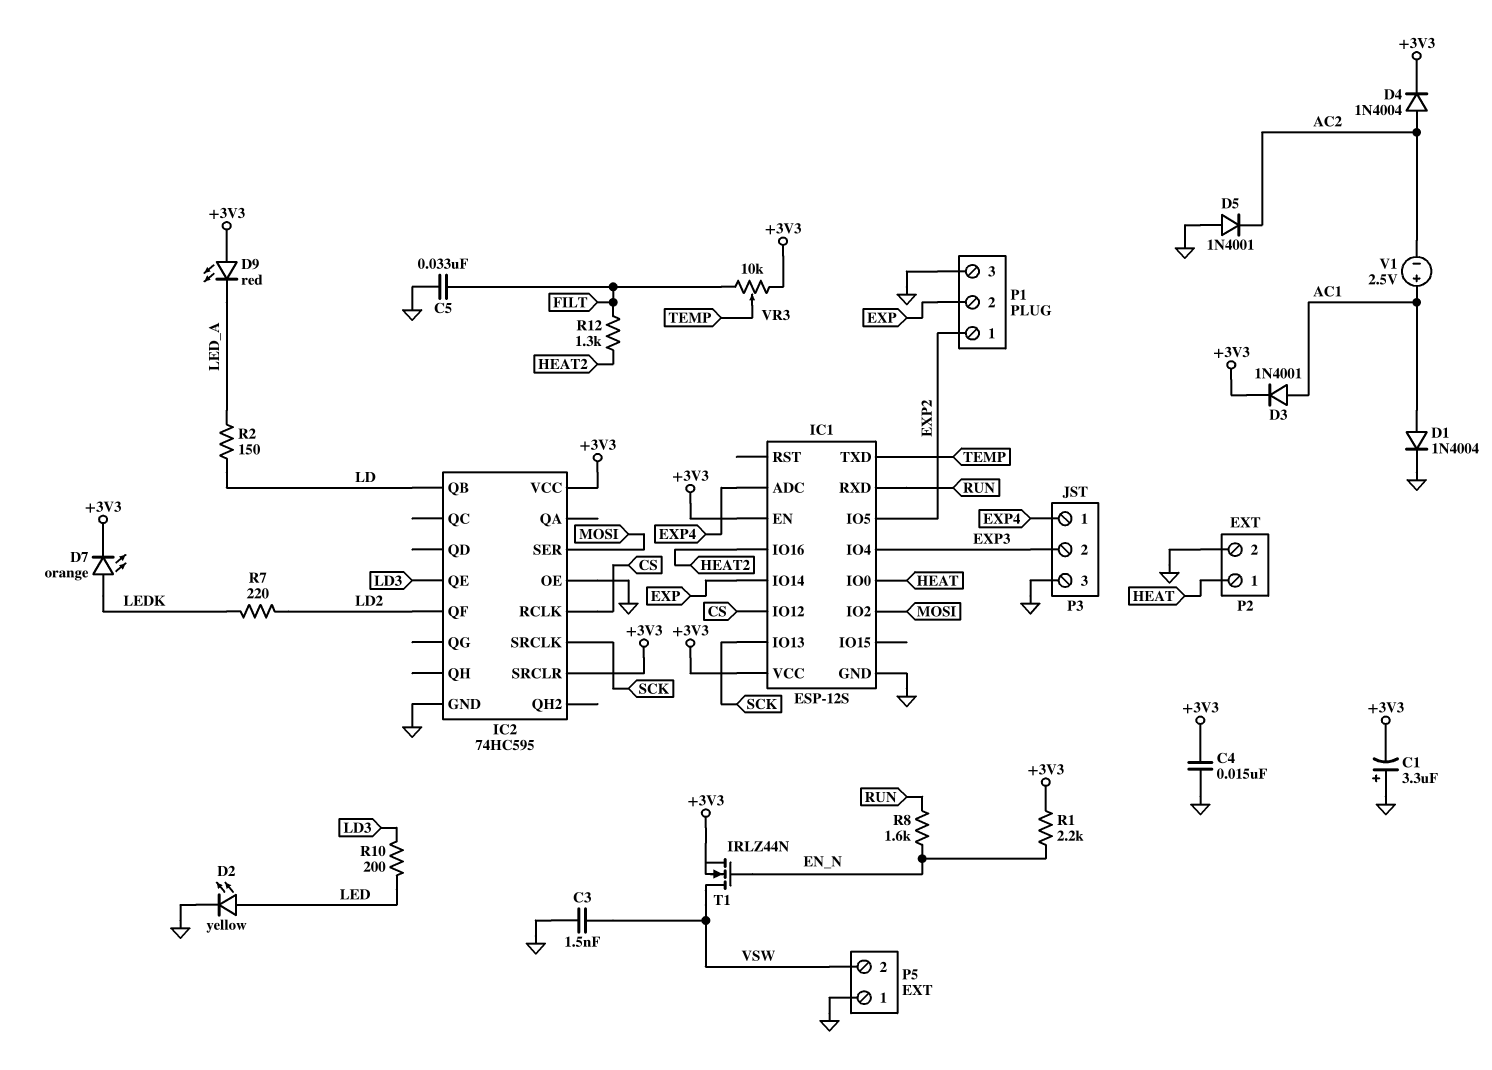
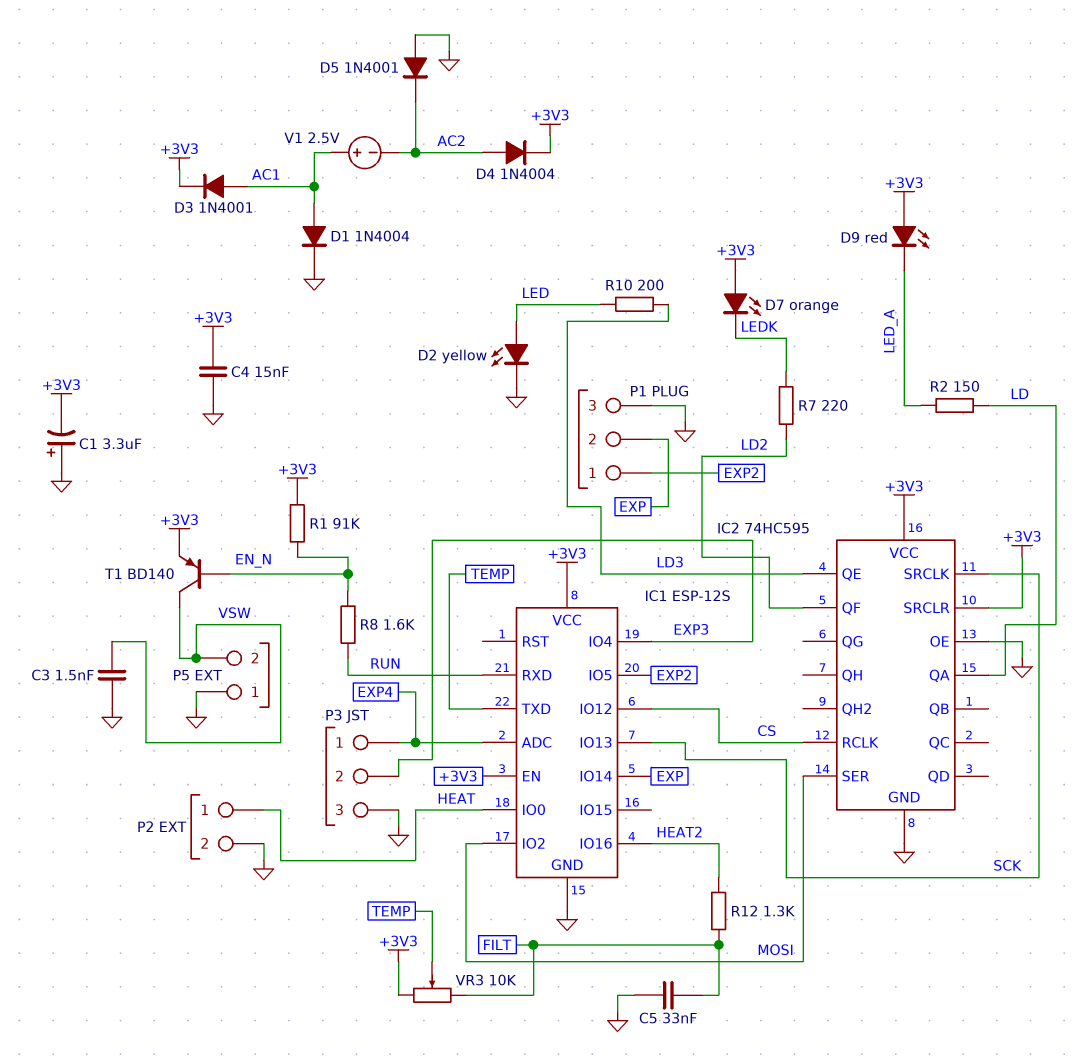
D7: LED orange (A LEDK, K +3V3) -> LED orange (A +3V3, K LEDK)
IC2 pin QA: none -> LD
IC2 pin QB: LD -> none
R1: 2.2k (+3V3, EN_N) -> 91k (+3V3, EN_N)
T1: NMOS IRLZ44N (G EN_N, D VSW, S +3V3) -> PNP BD140 (B EN_N, C VSW, E +3V3)

